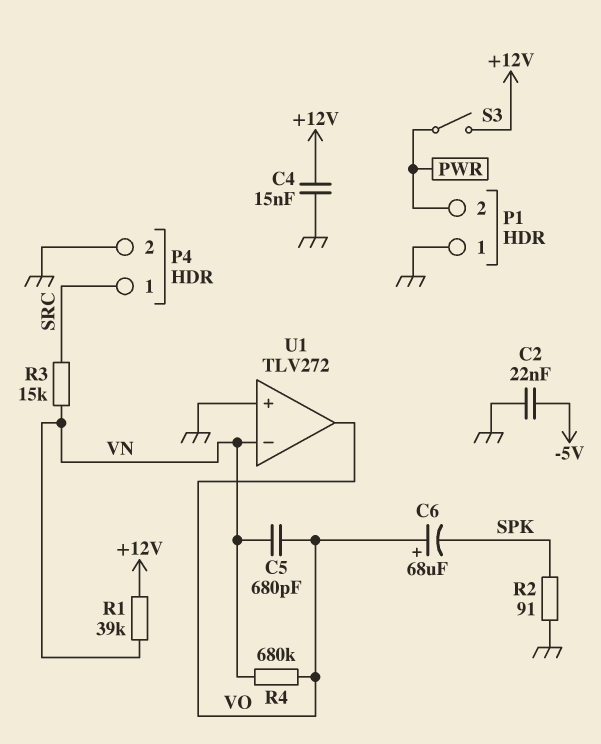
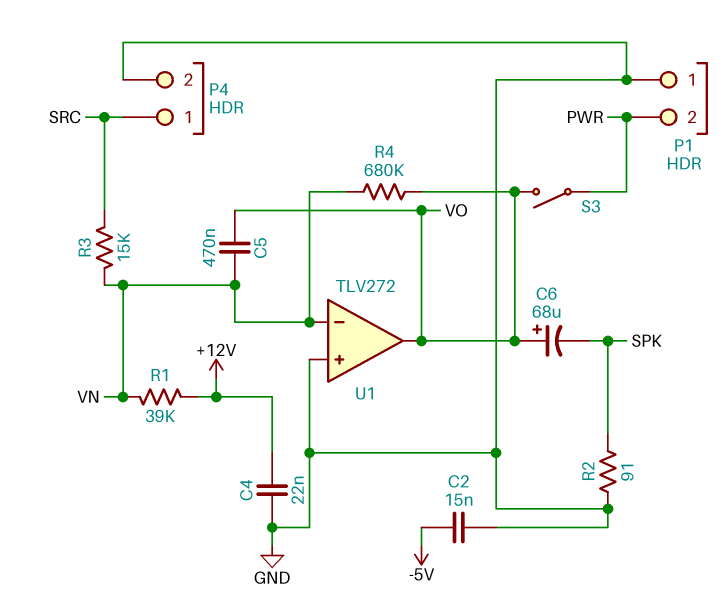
C2: 22nF (-5V, GND) -> 15nF (-5V, GND)
C4: 15nF (+12V, GND) -> 22nF (+12V, GND)
C5: 680pF (VN, VO) -> 470nF (VN, VO)
S3: switch (+12V, PWR) -> switch (PWR, VO)

